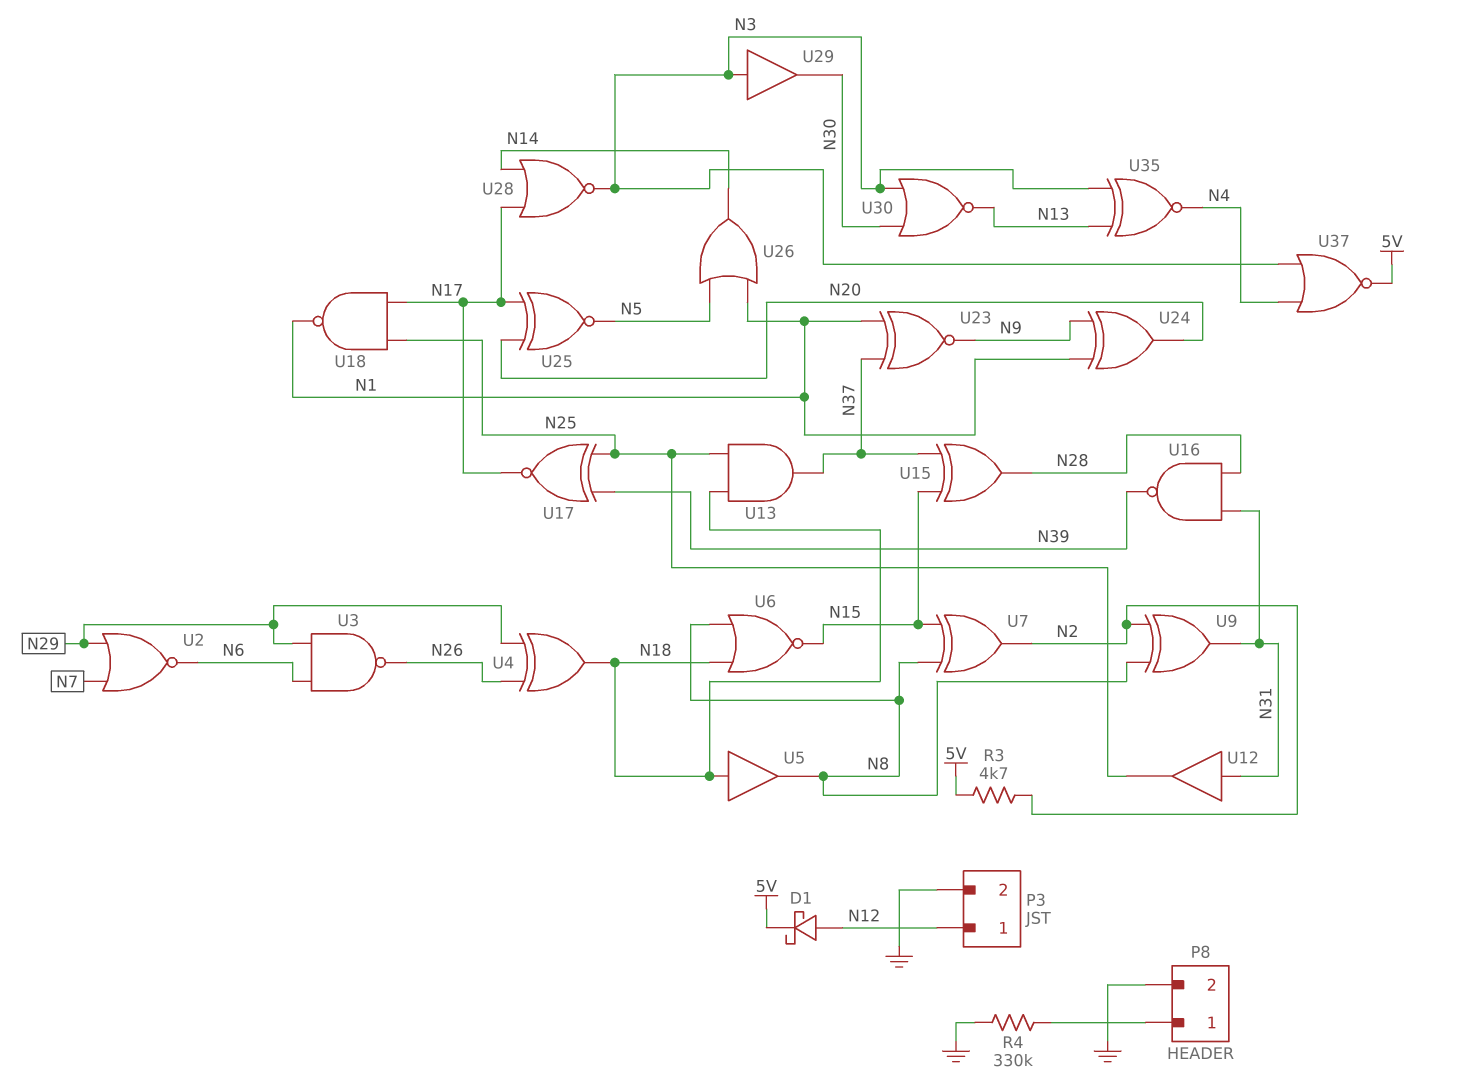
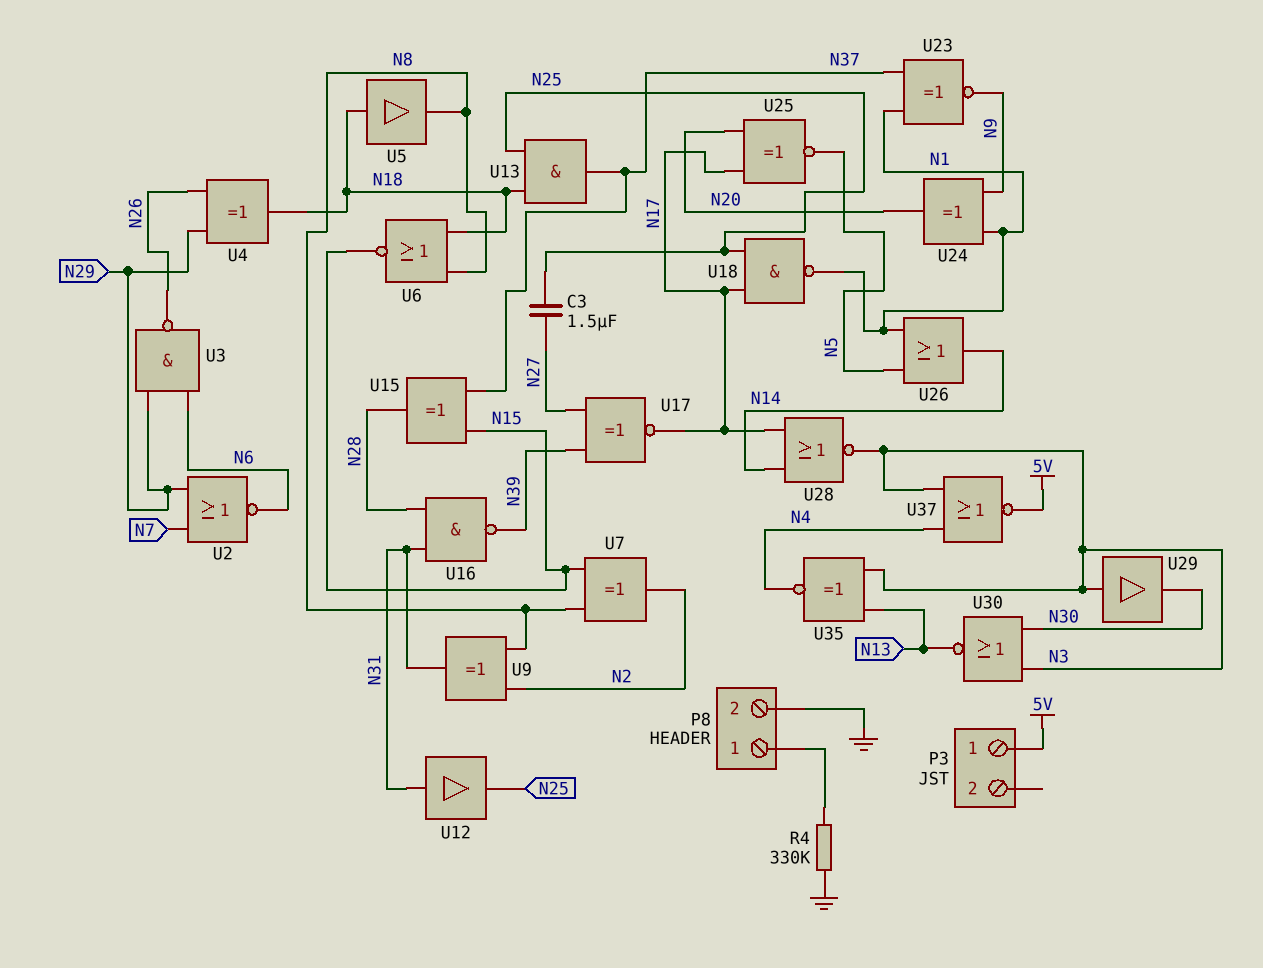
C3: none -> 1.5uF (N25, N27)
D1: schottky (A N12, K 5V) -> none
P3 pin 1: N12 -> 5V
P3 pin 2: GND -> none
R3: 4.7k (5V, N2) -> none
U17: XNOR (in N25, in N39, out N17) -> XNOR (in N27, in N39, out N17)

